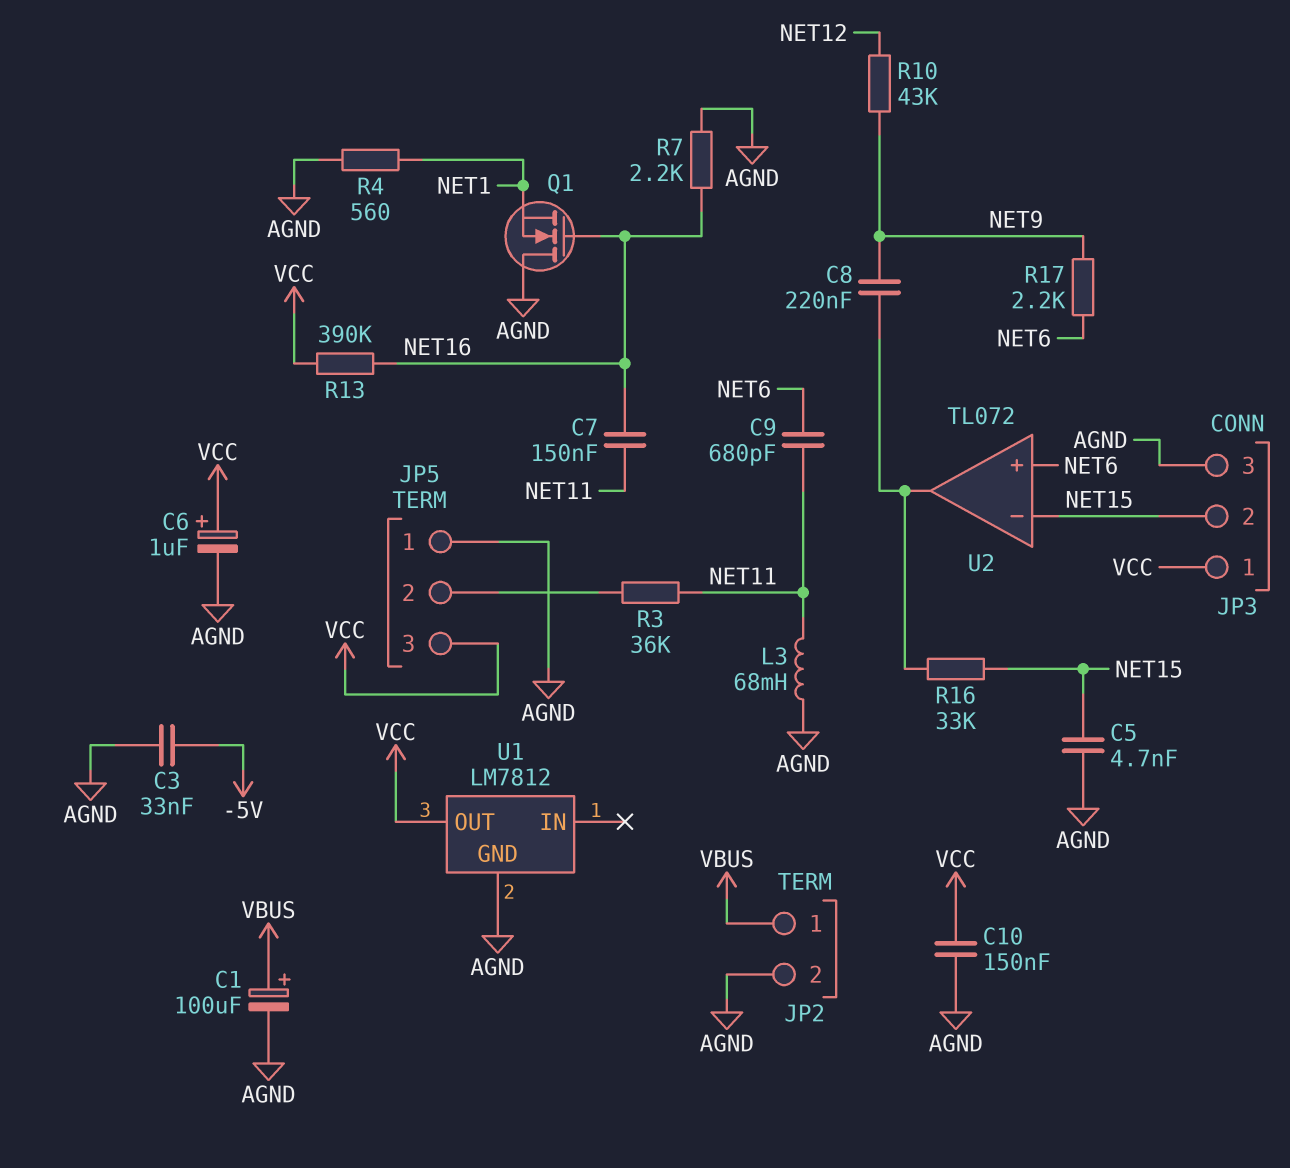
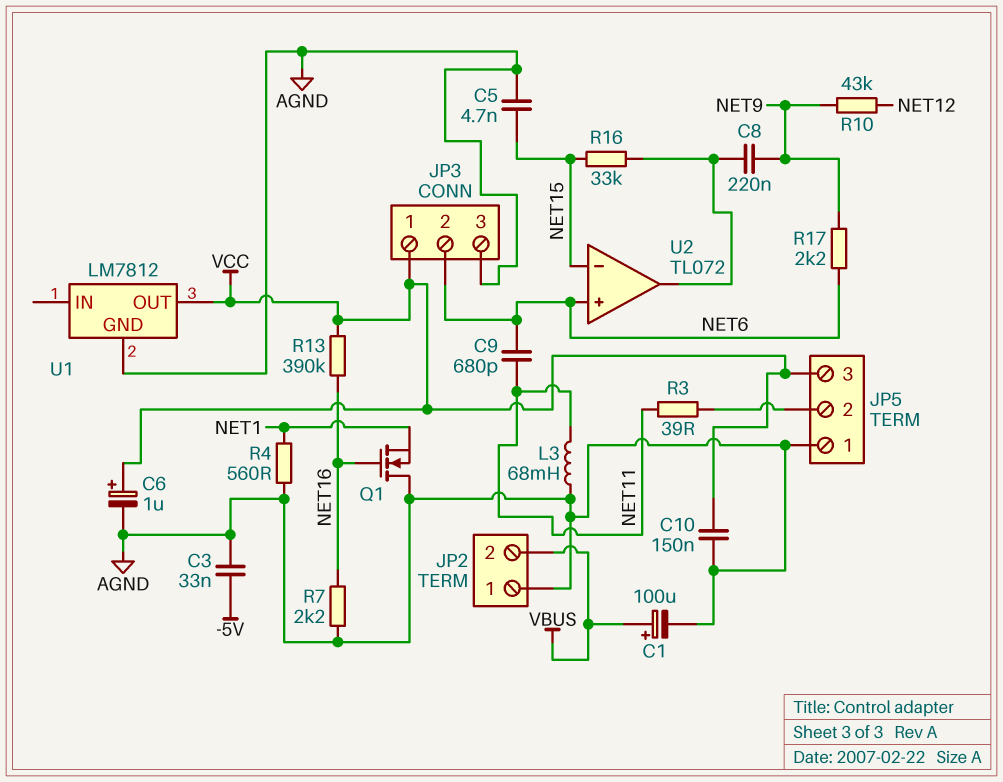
C7: 150nF (NET11, NET16) -> none
JP2 pin 1: VBUS -> AGND
JP2 pin 2: AGND -> VBUS
JP3 pin 2: NET15 -> NET6
R3: 36k (JP5/2, NET11) -> 39 (JP5/2, NET11)

